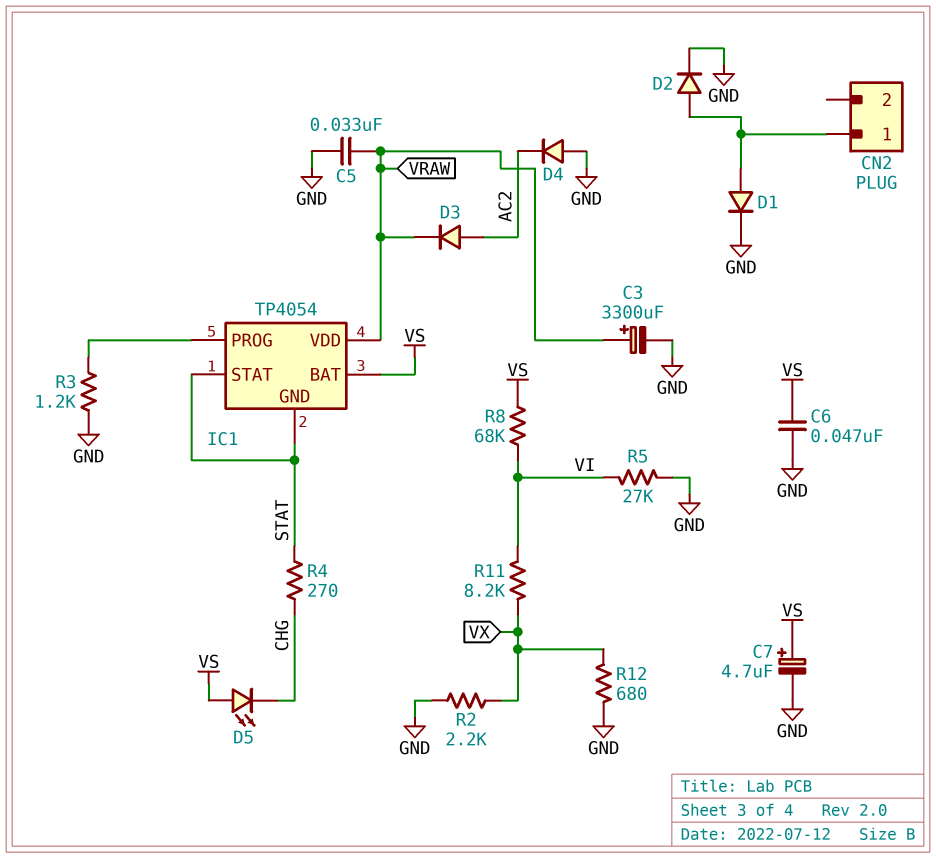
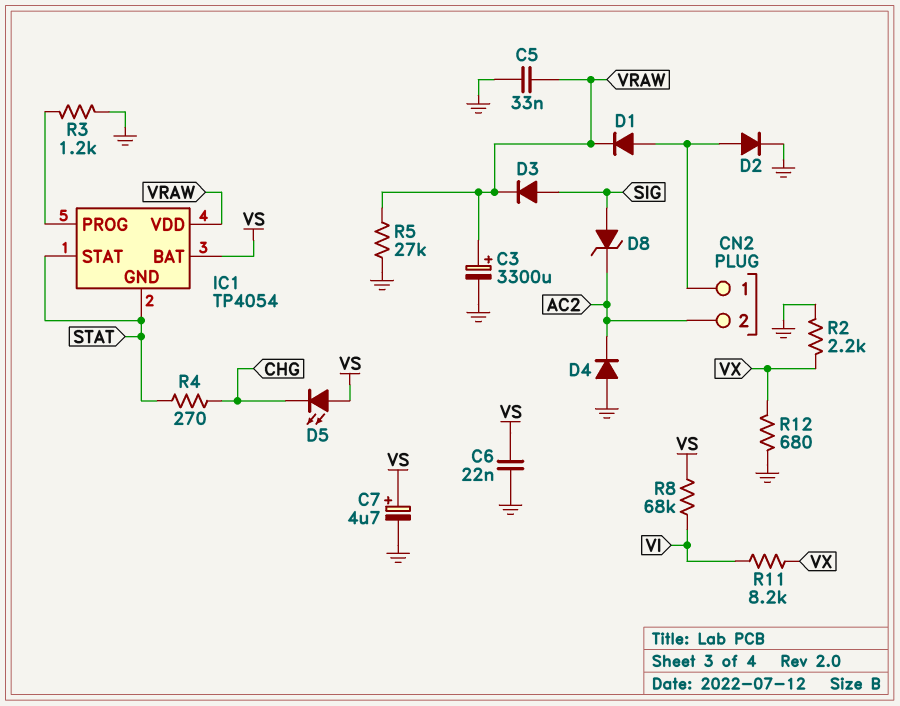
C6: 47nF (GND, VS) -> 22nF (GND, VS)
CN2 pin 2: none -> AC2
D1: diode (A CN2/1, K GND) -> diode (A CN2/1, K VRAW)
D3: diode (A AC2, K VRAW) -> diode (A SIG, K VRAW)
D8: none -> zener (A SIG, K AC2)
R5: 27k (GND, VI) -> 27k (GND, VRAW)

